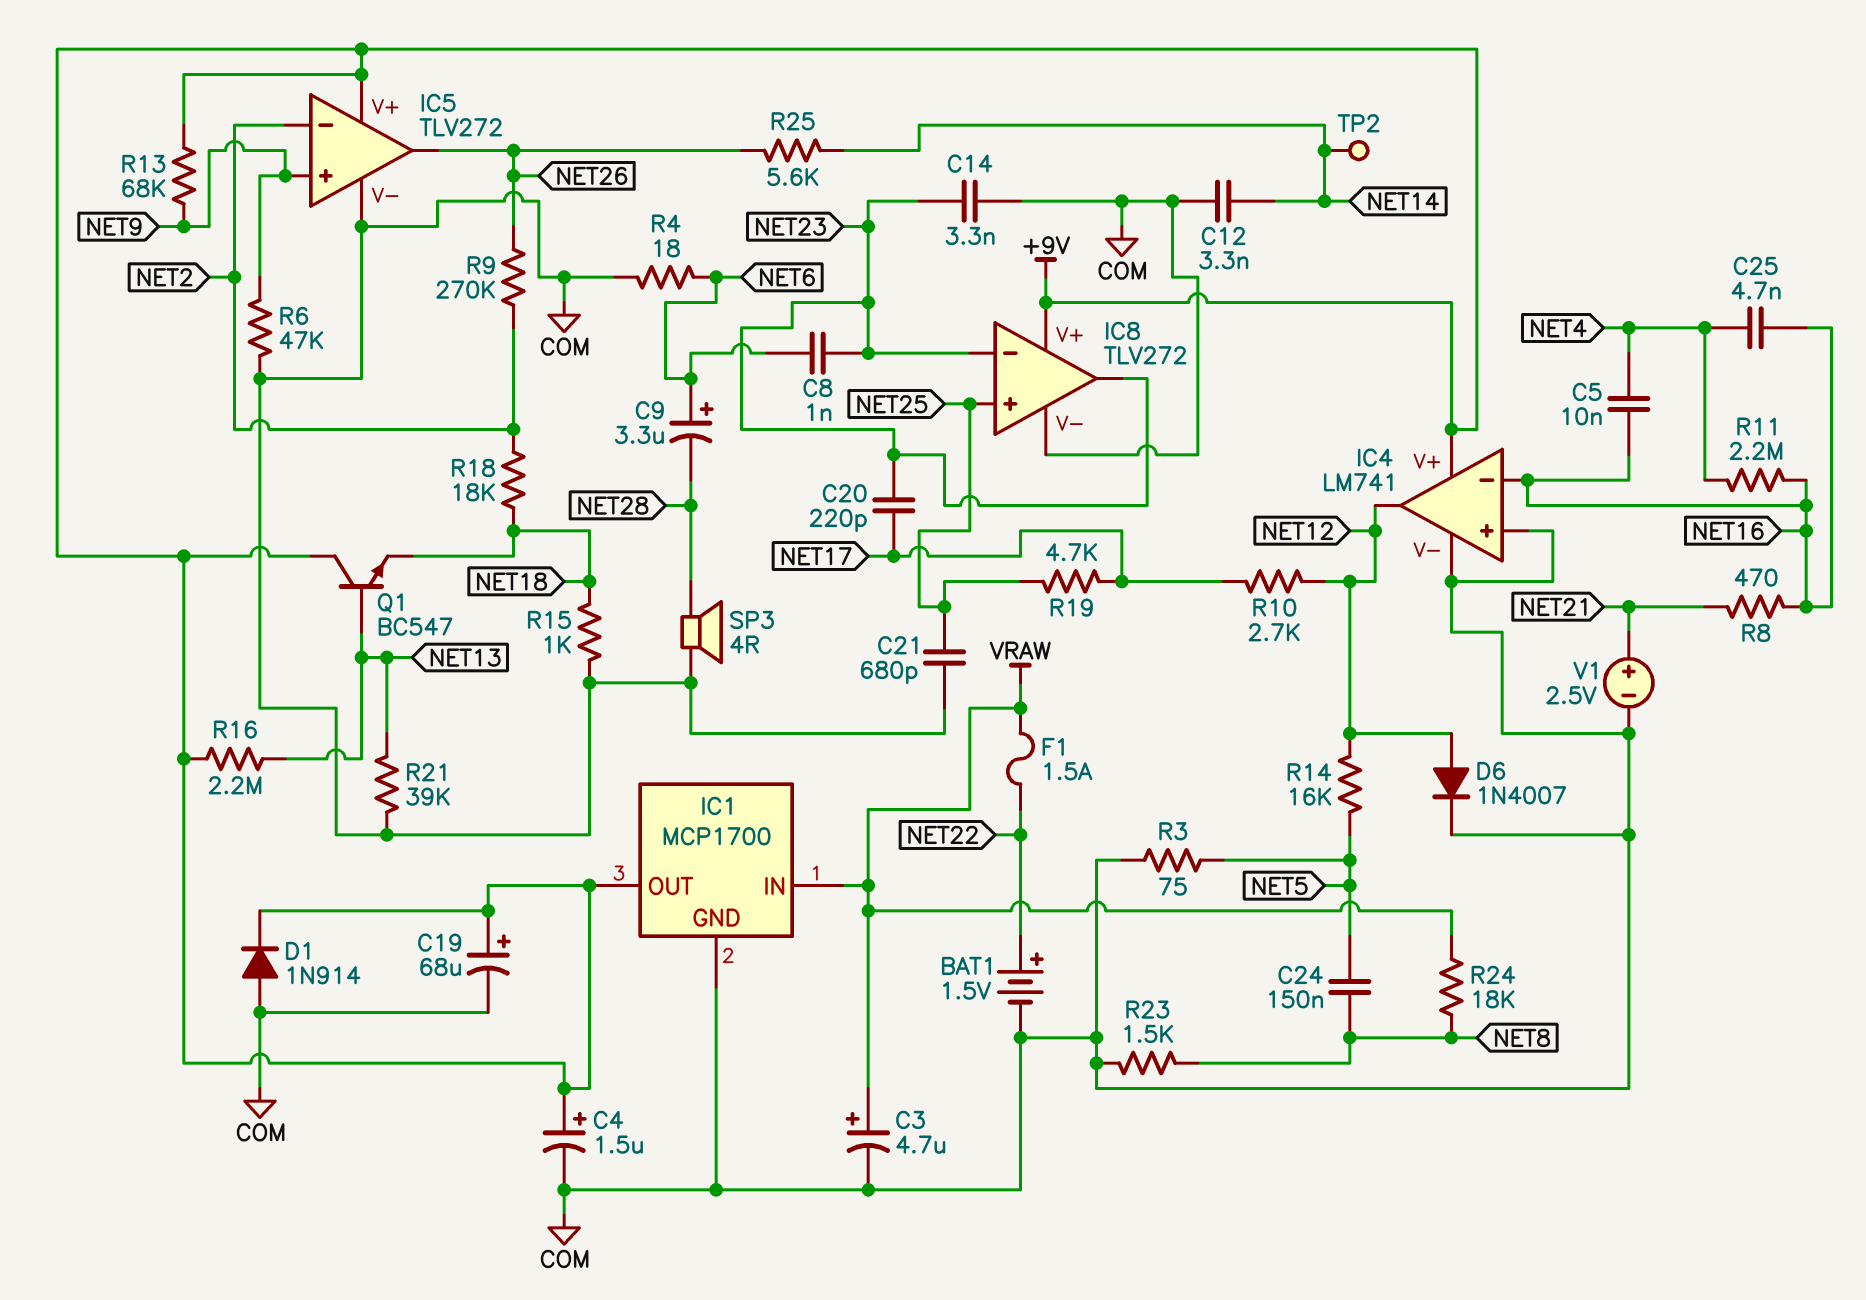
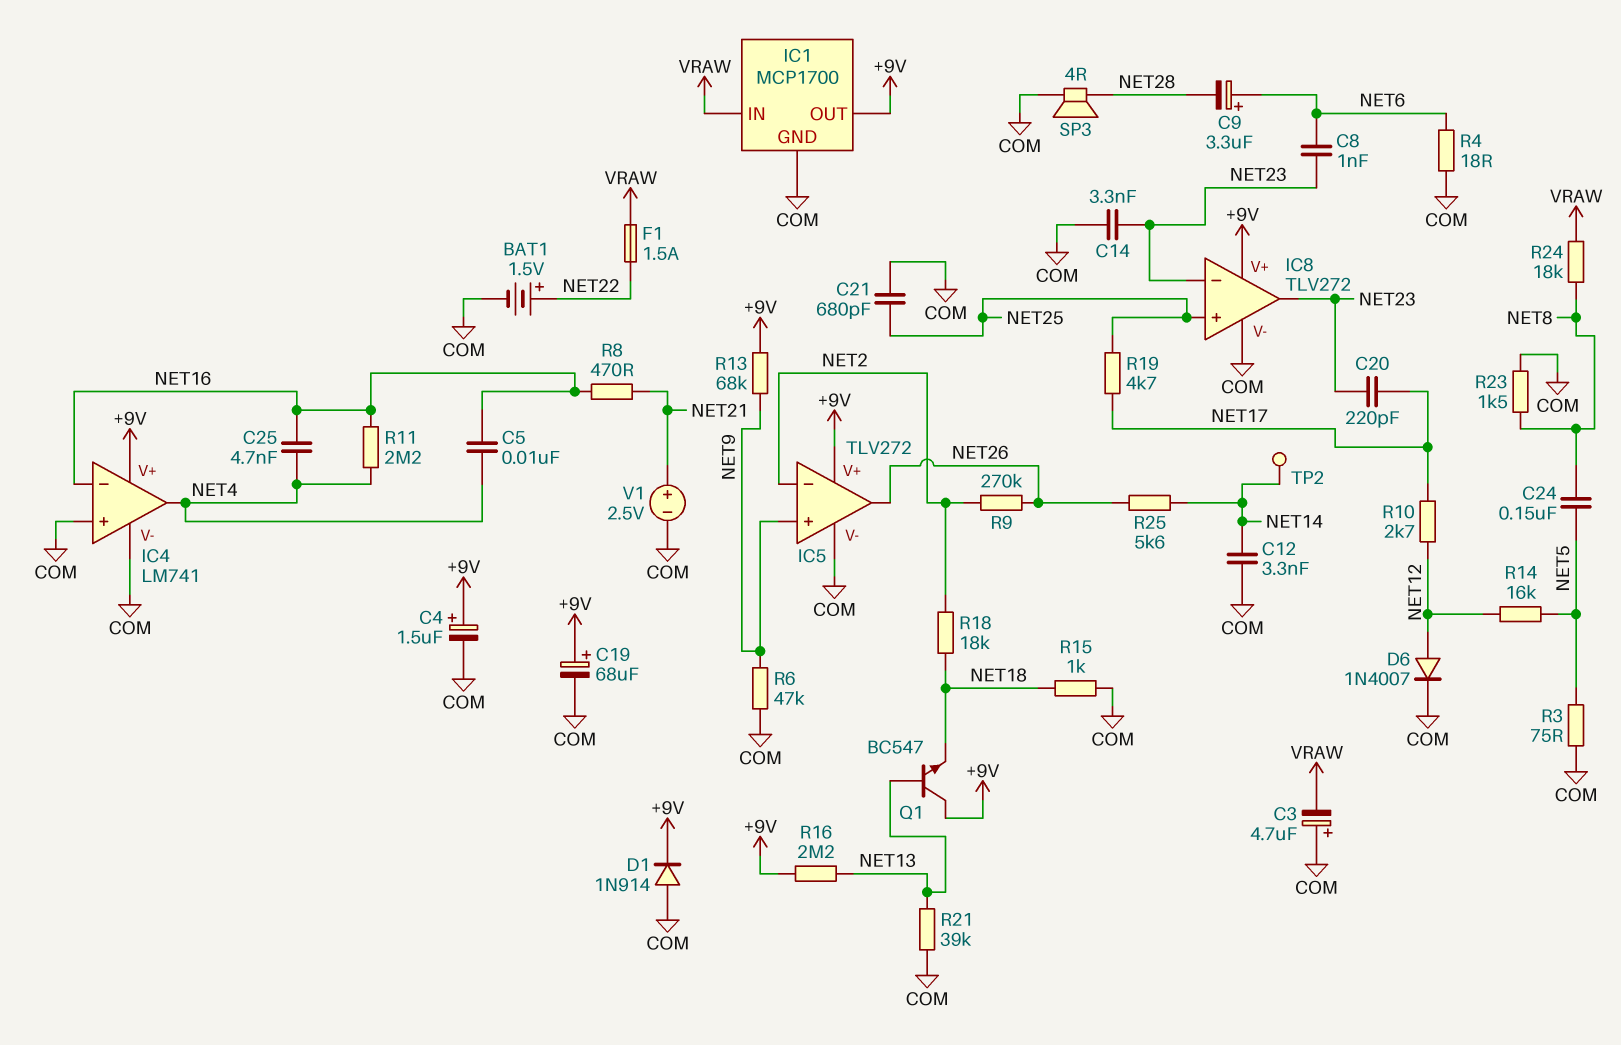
C3: 4.7uF (plus VRAW, minus COM) -> 4.7uF (plus COM, minus VRAW)
IC4 pin out: NET12 -> NET4

